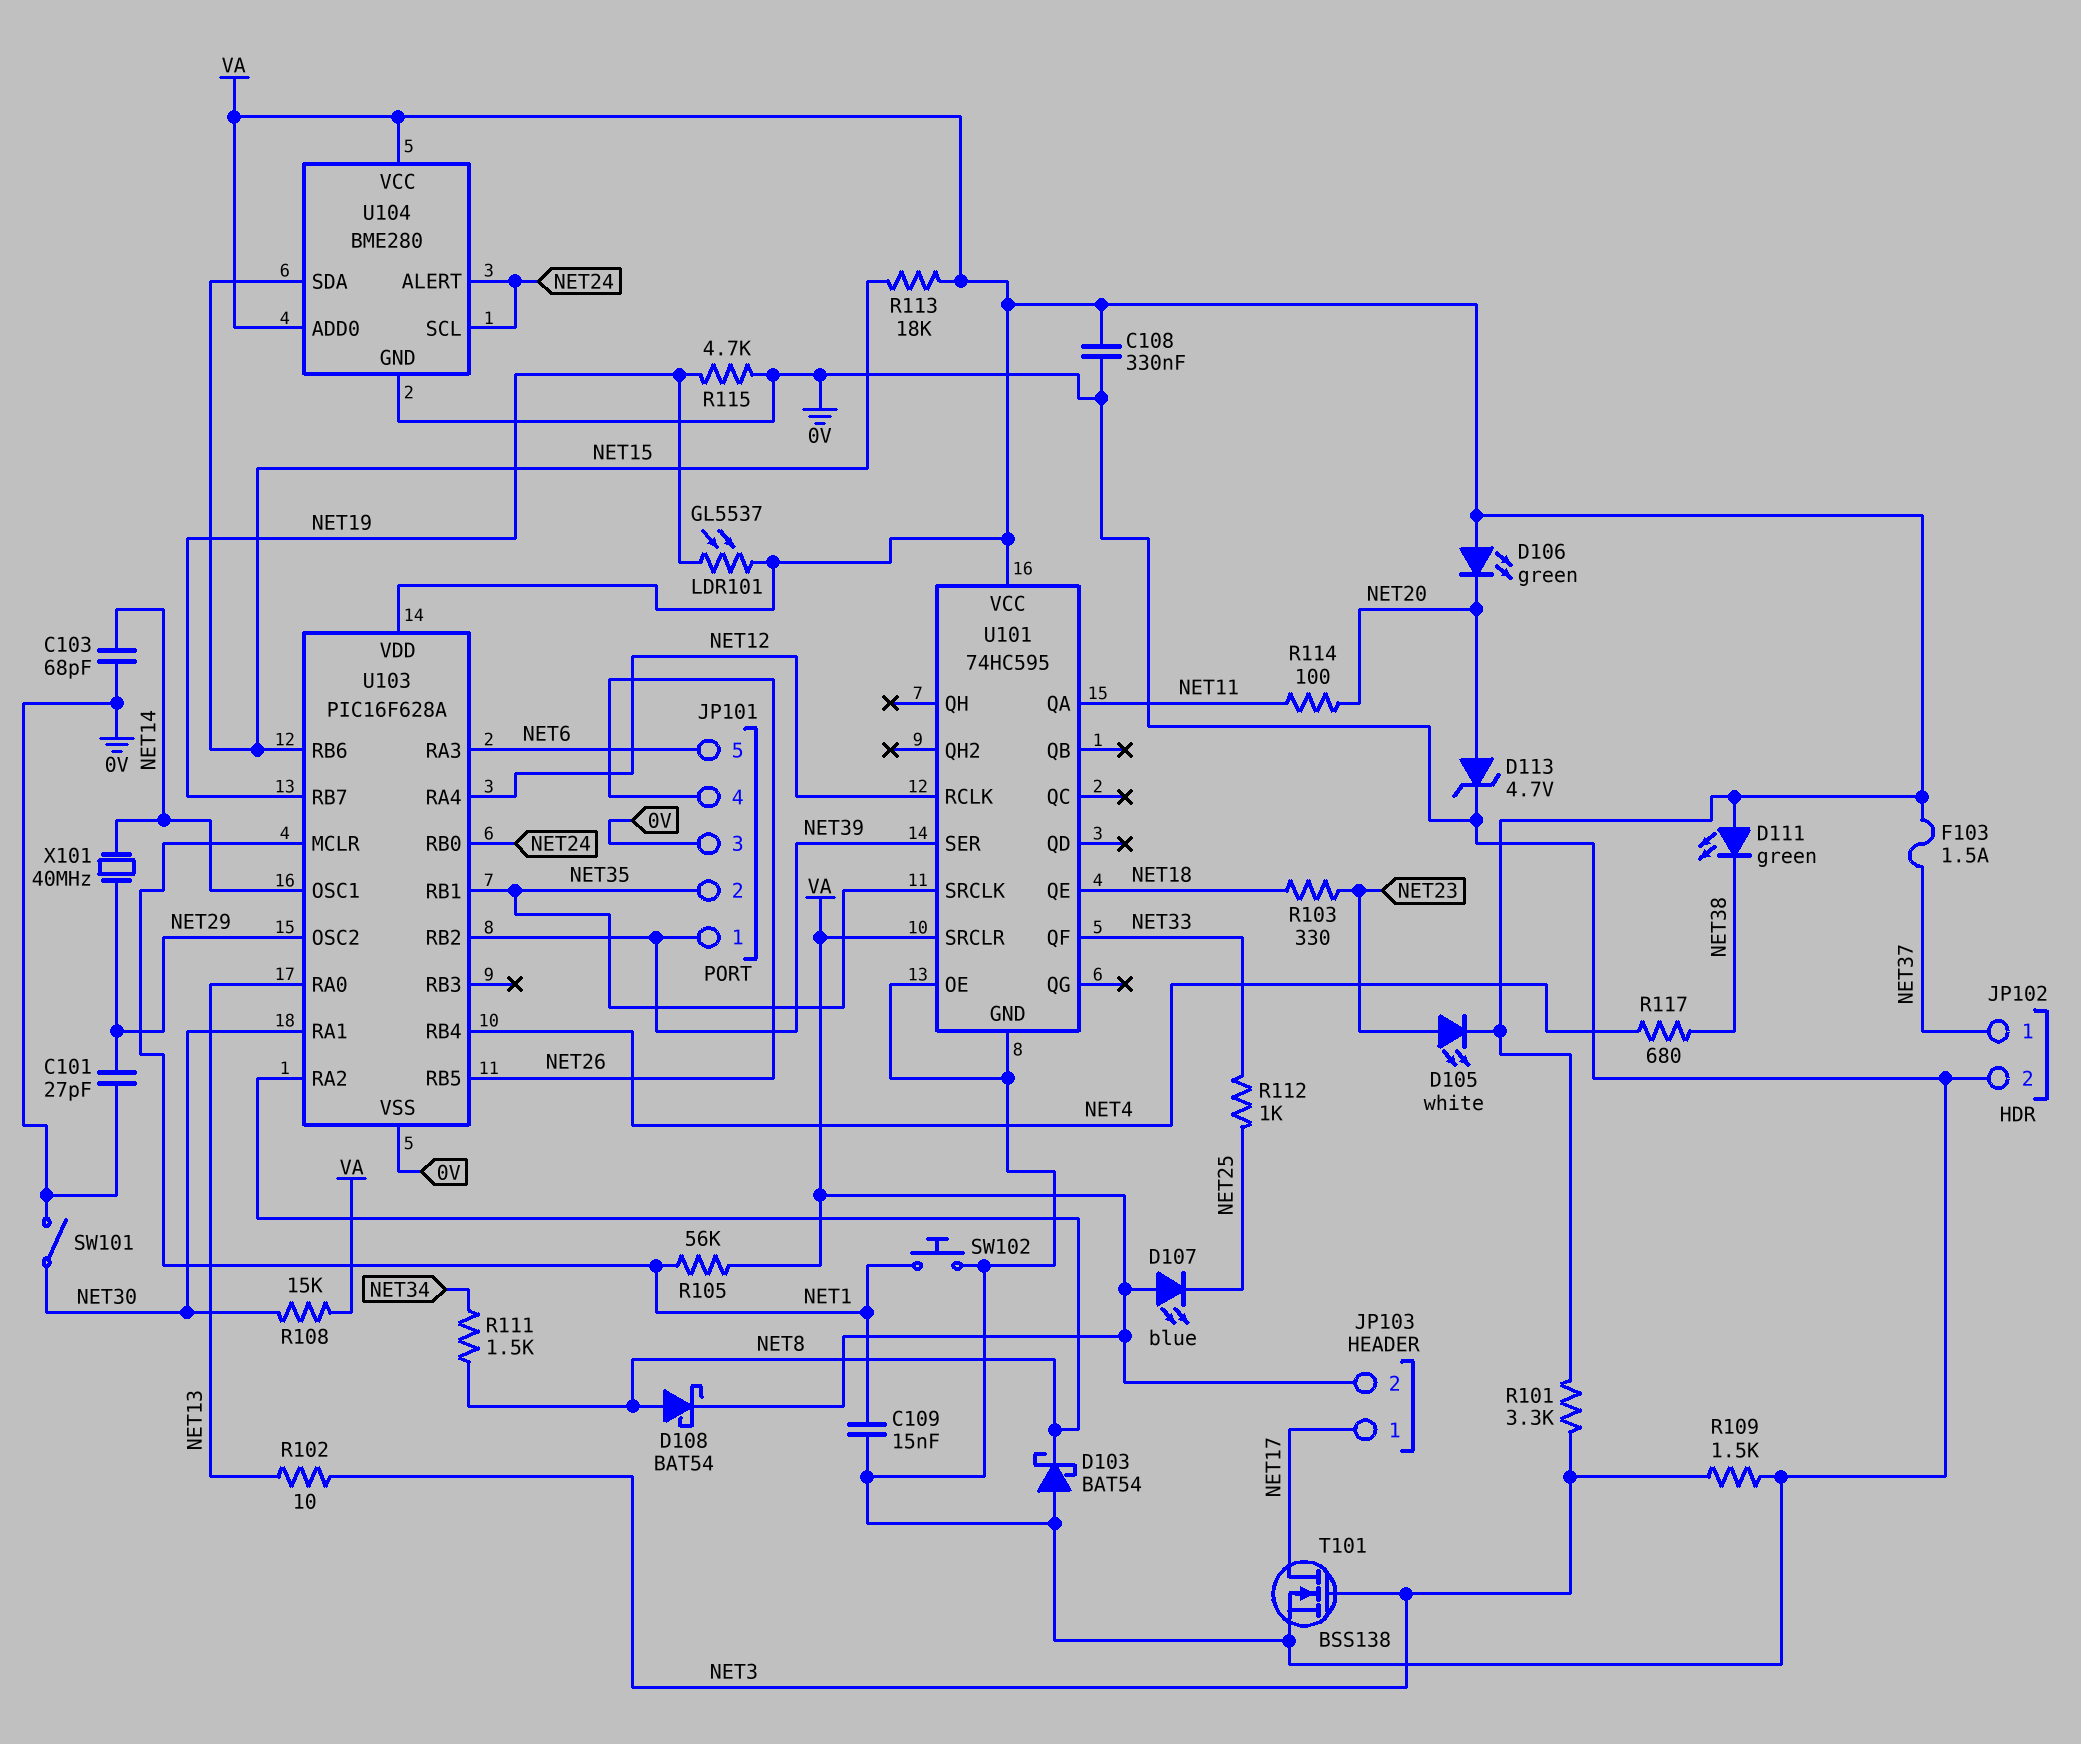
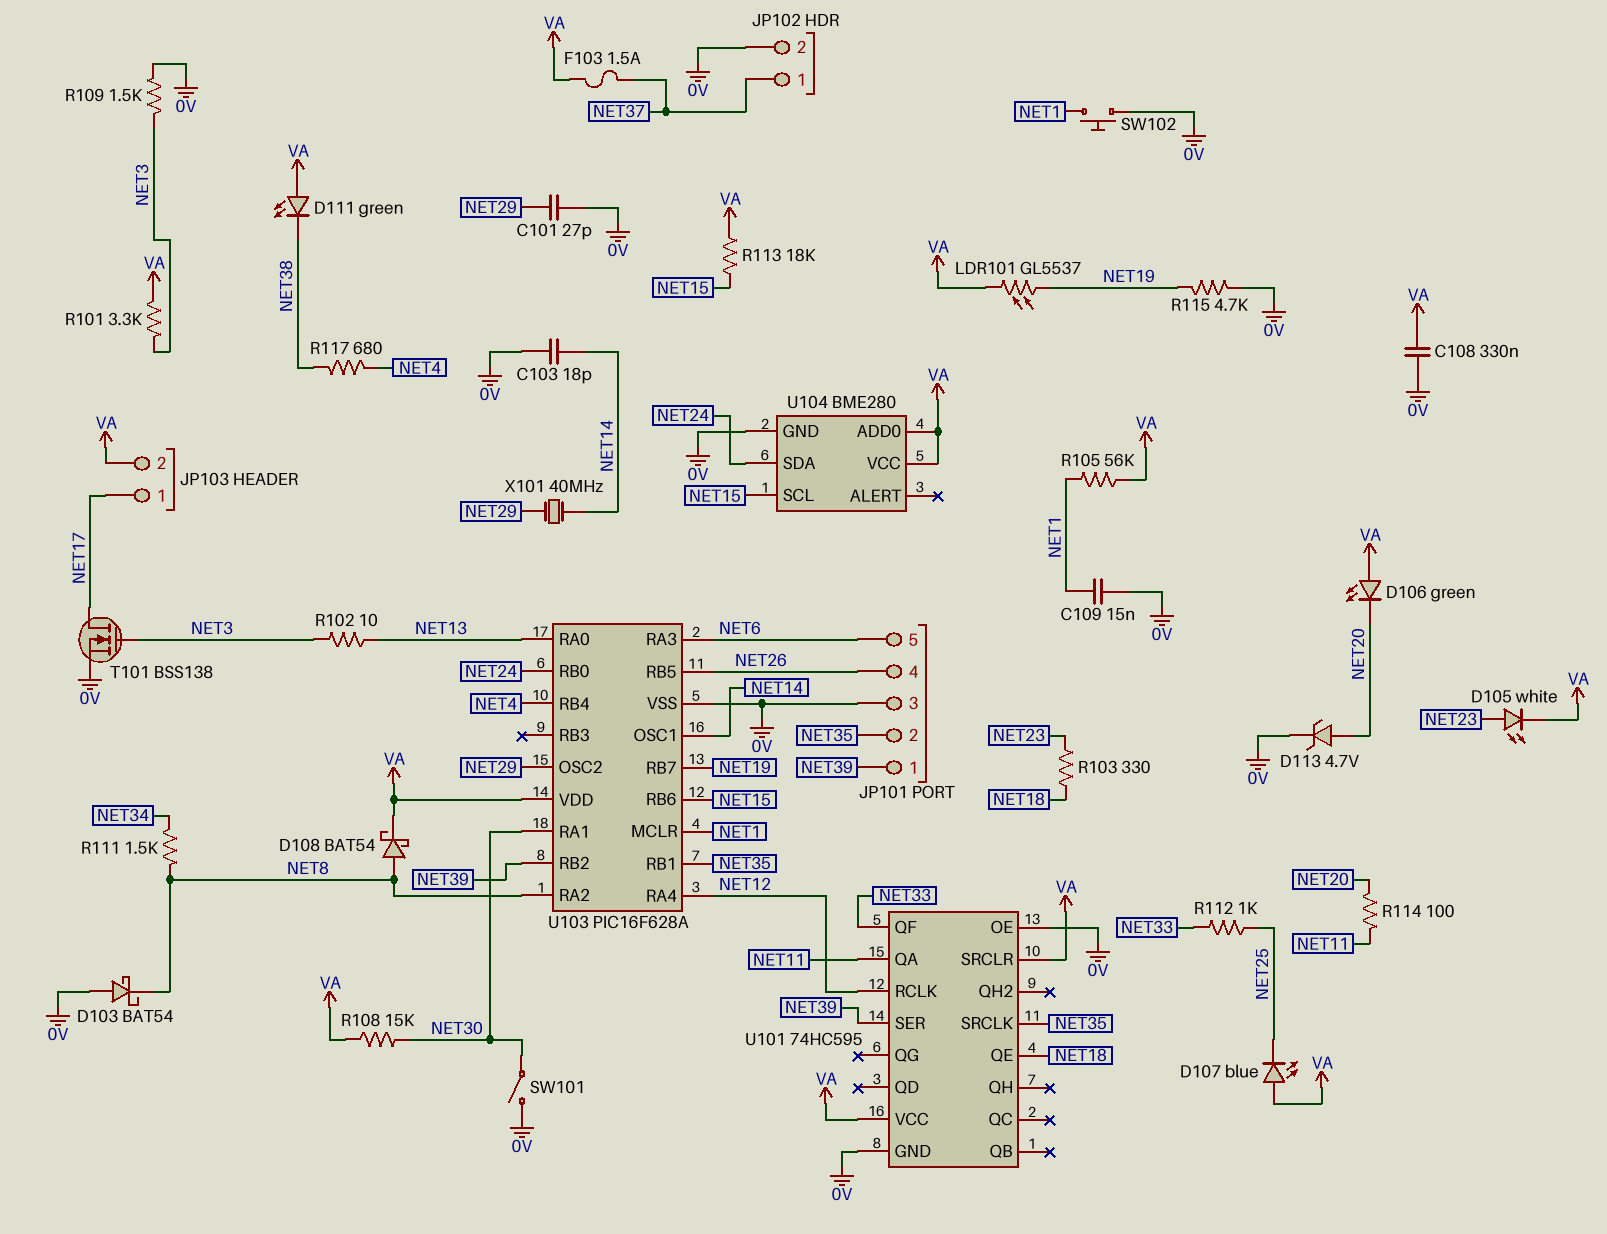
C103: 68pF (0V, NET14) -> 18pF (0V, NET14)
U104 pin ALERT: NET24 -> none
U104 pin SCL: NET24 -> NET15
U104 pin SDA: NET15 -> NET24

